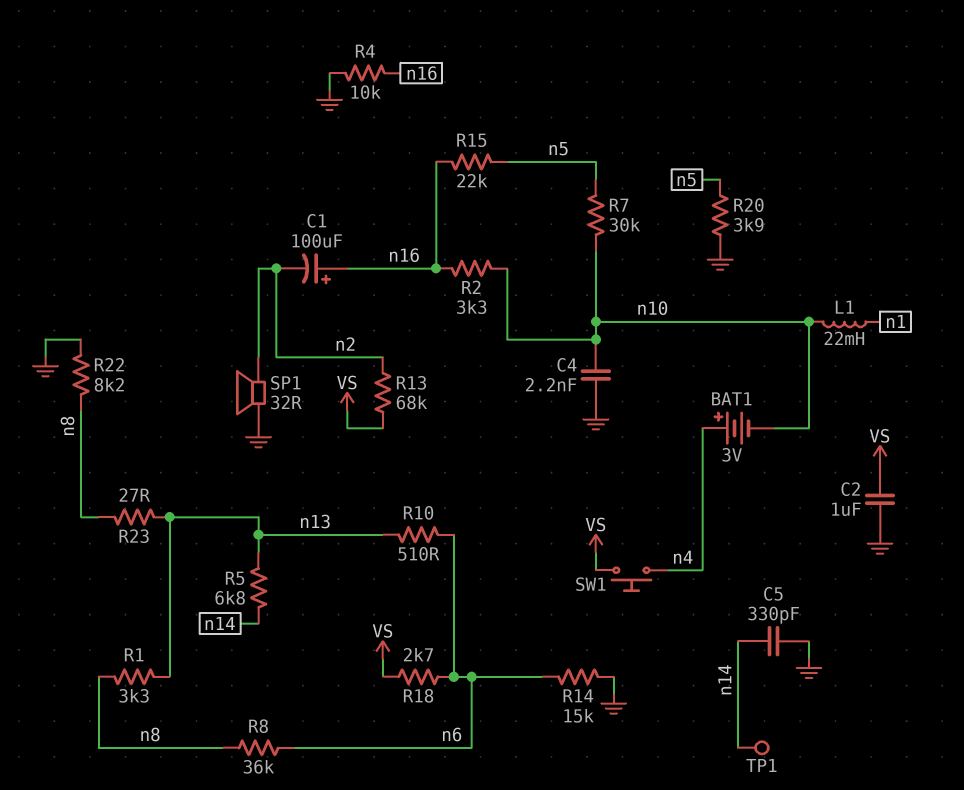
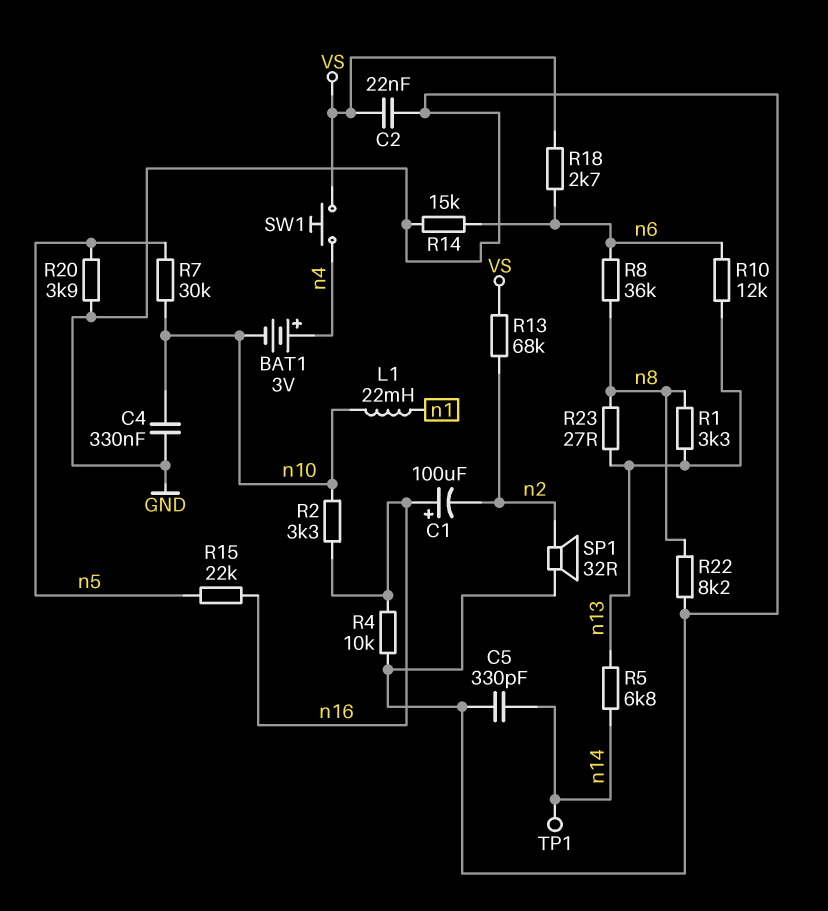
C2: 1uF (GND, VS) -> 22nF (GND, VS)
C4: 2.2nF (GND, n10) -> 330nF (GND, n10)
R10: 510 (n6, n13) -> 12k (n6, n13)

